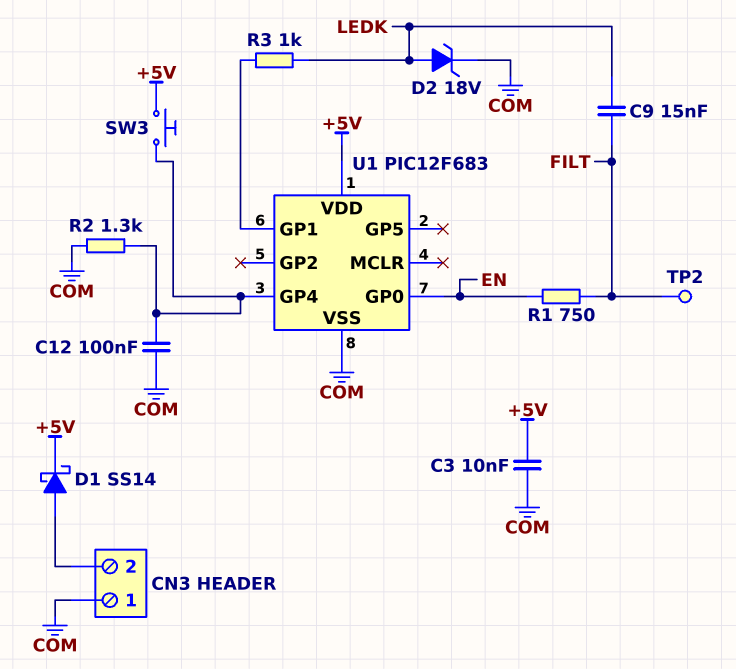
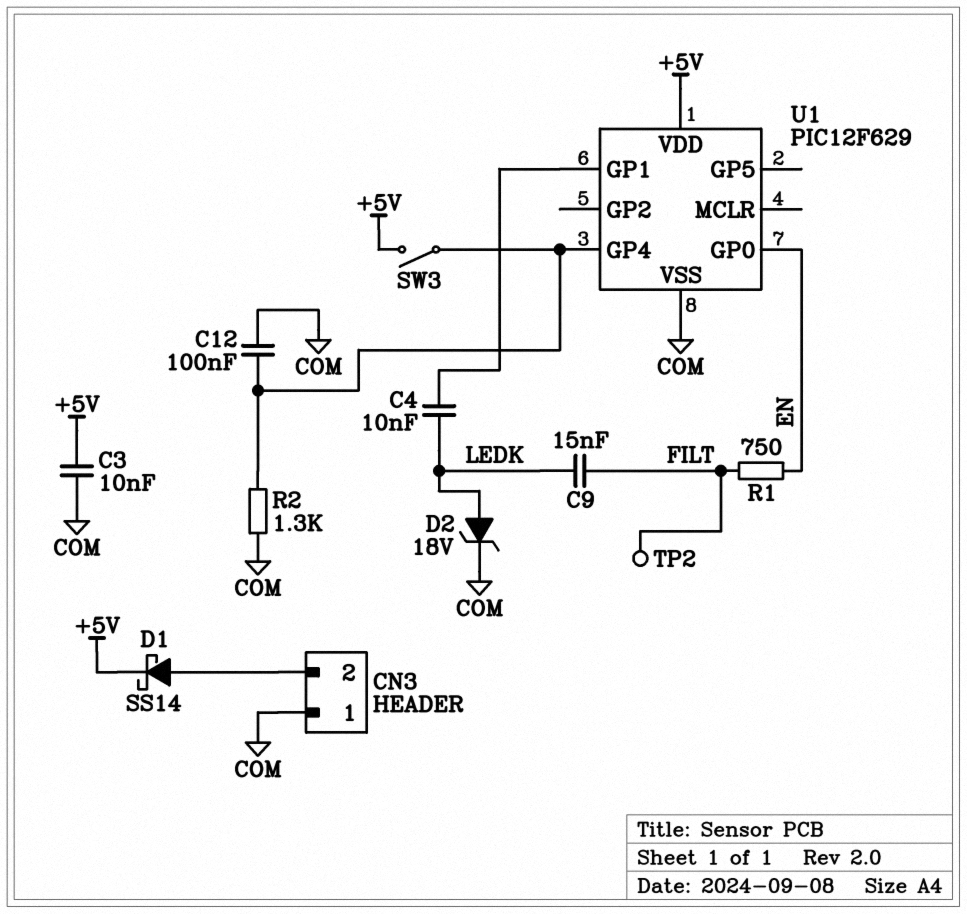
C4: none -> 10nF (LEDK, U1/GP1)
R3: 1k (LEDK, U1/GP1) -> none
SW3: button (+5V, U1/GP4) -> switch (+5V, U1/GP4)
U1: PIC12F683 -> PIC12F629

